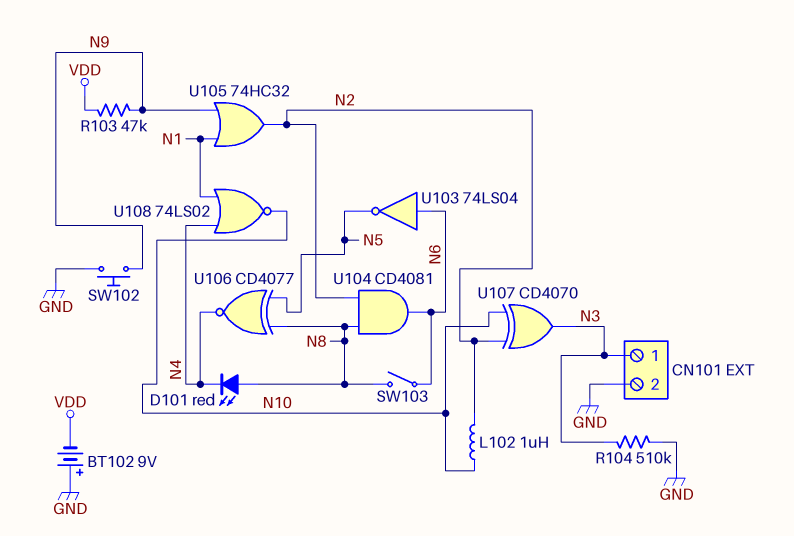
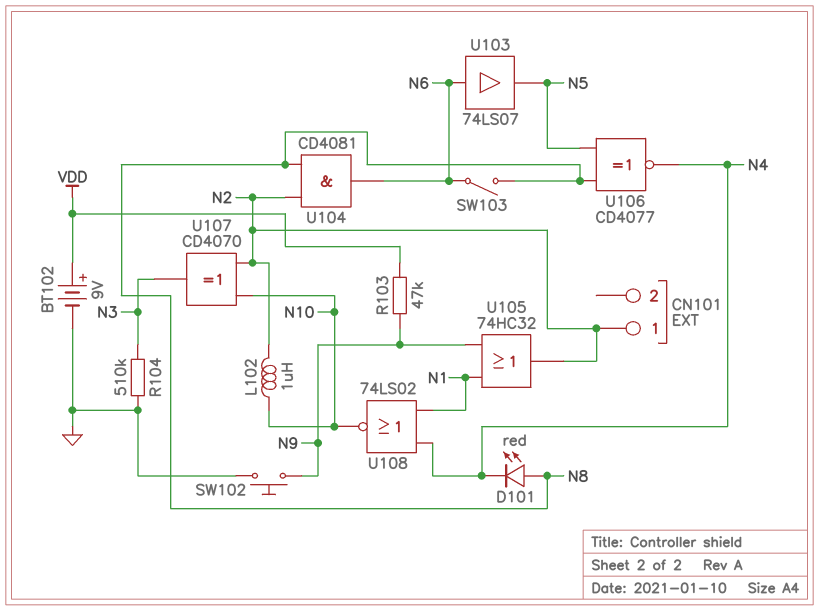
BT102: 9V (plus GND, minus VDD) -> 9V (plus VDD, minus GND)
CN101 pin 1: N3 -> N2
CN101 pin 2: GND -> none
U103: NOT 74LS04 (in N6, out N5) -> buffer 74LS07 (in N6, out N5)

